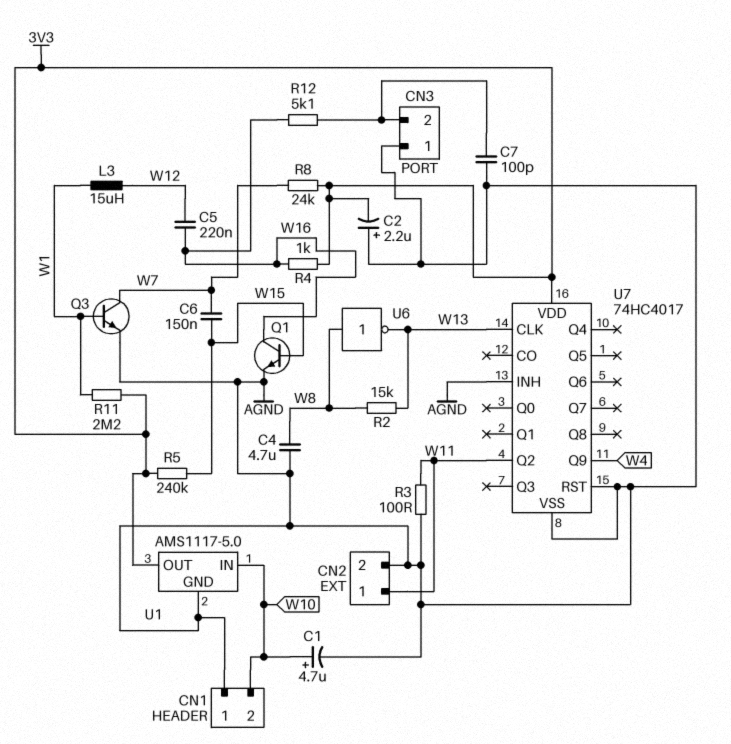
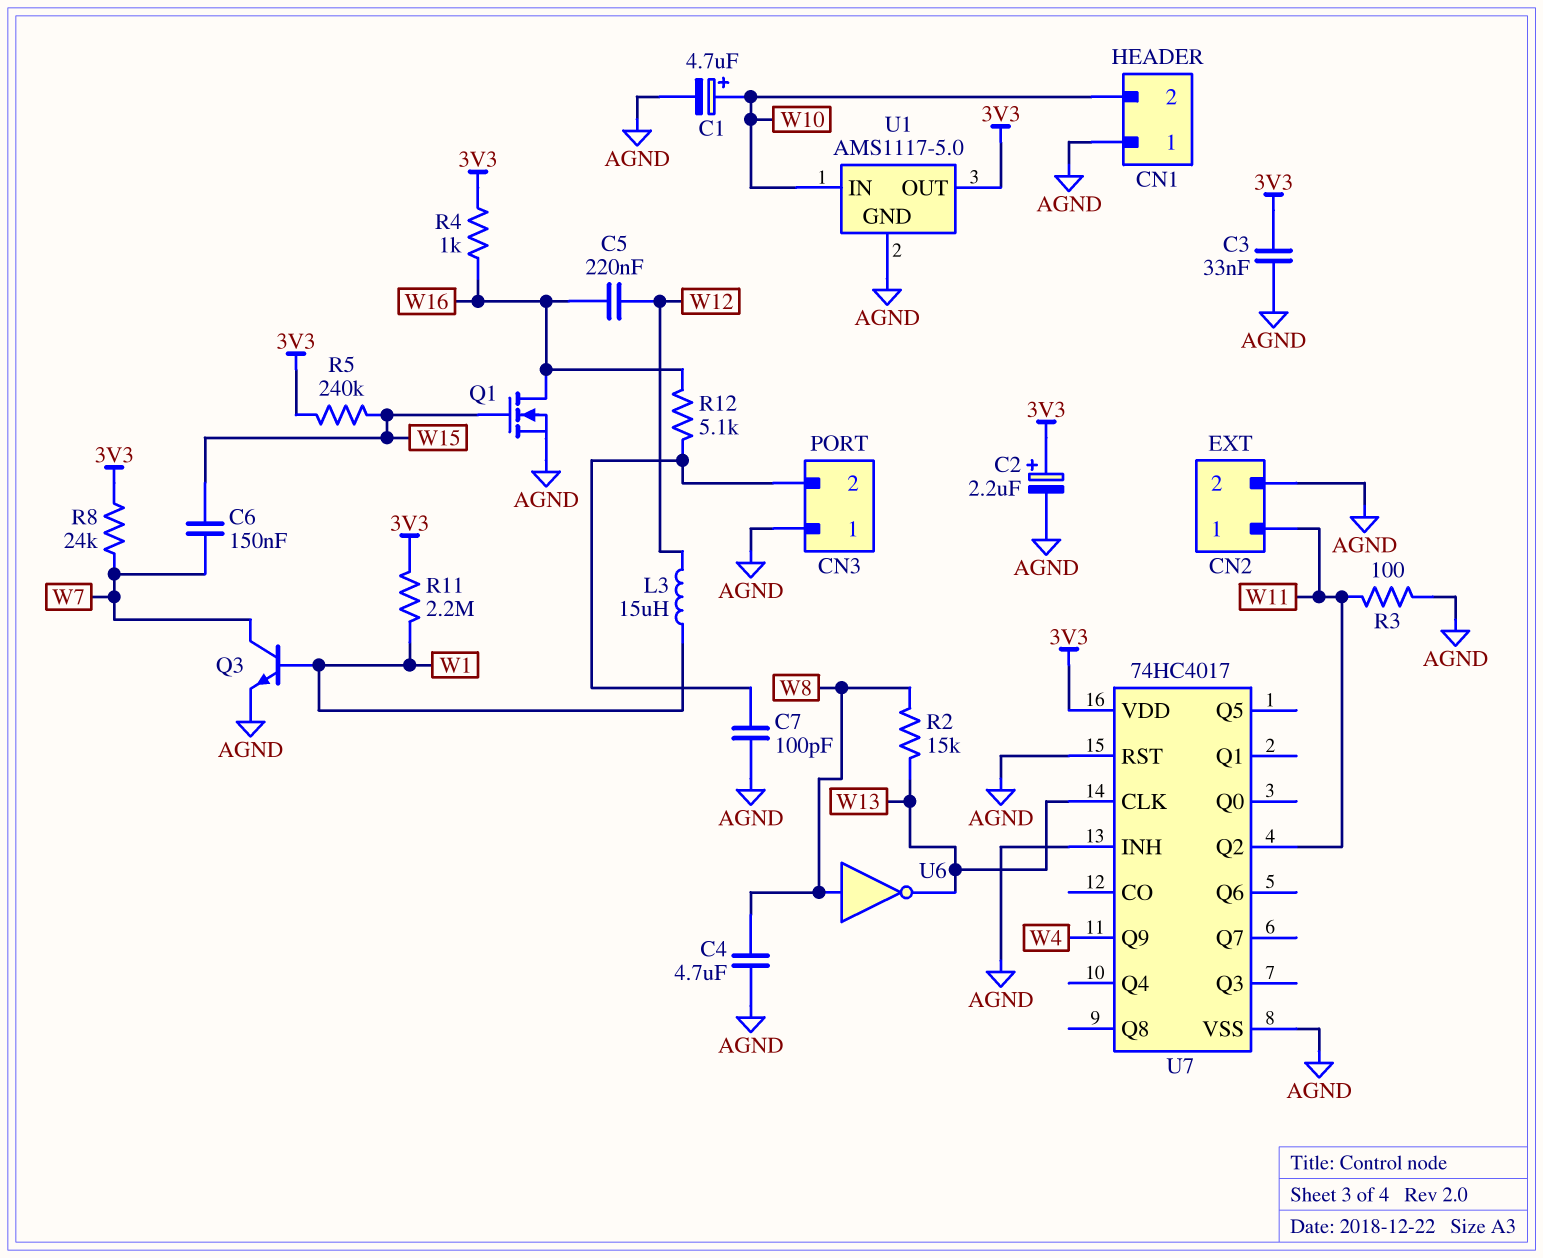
C2: 2.2uF (plus AGND, minus 3V3) -> 2.2uF (plus 3V3, minus AGND)
C3: none -> 33nF (3V3, AGND)
Q1: NPN (B W15, C W16, E AGND) -> NMOS (G W15, D W16, S AGND)

